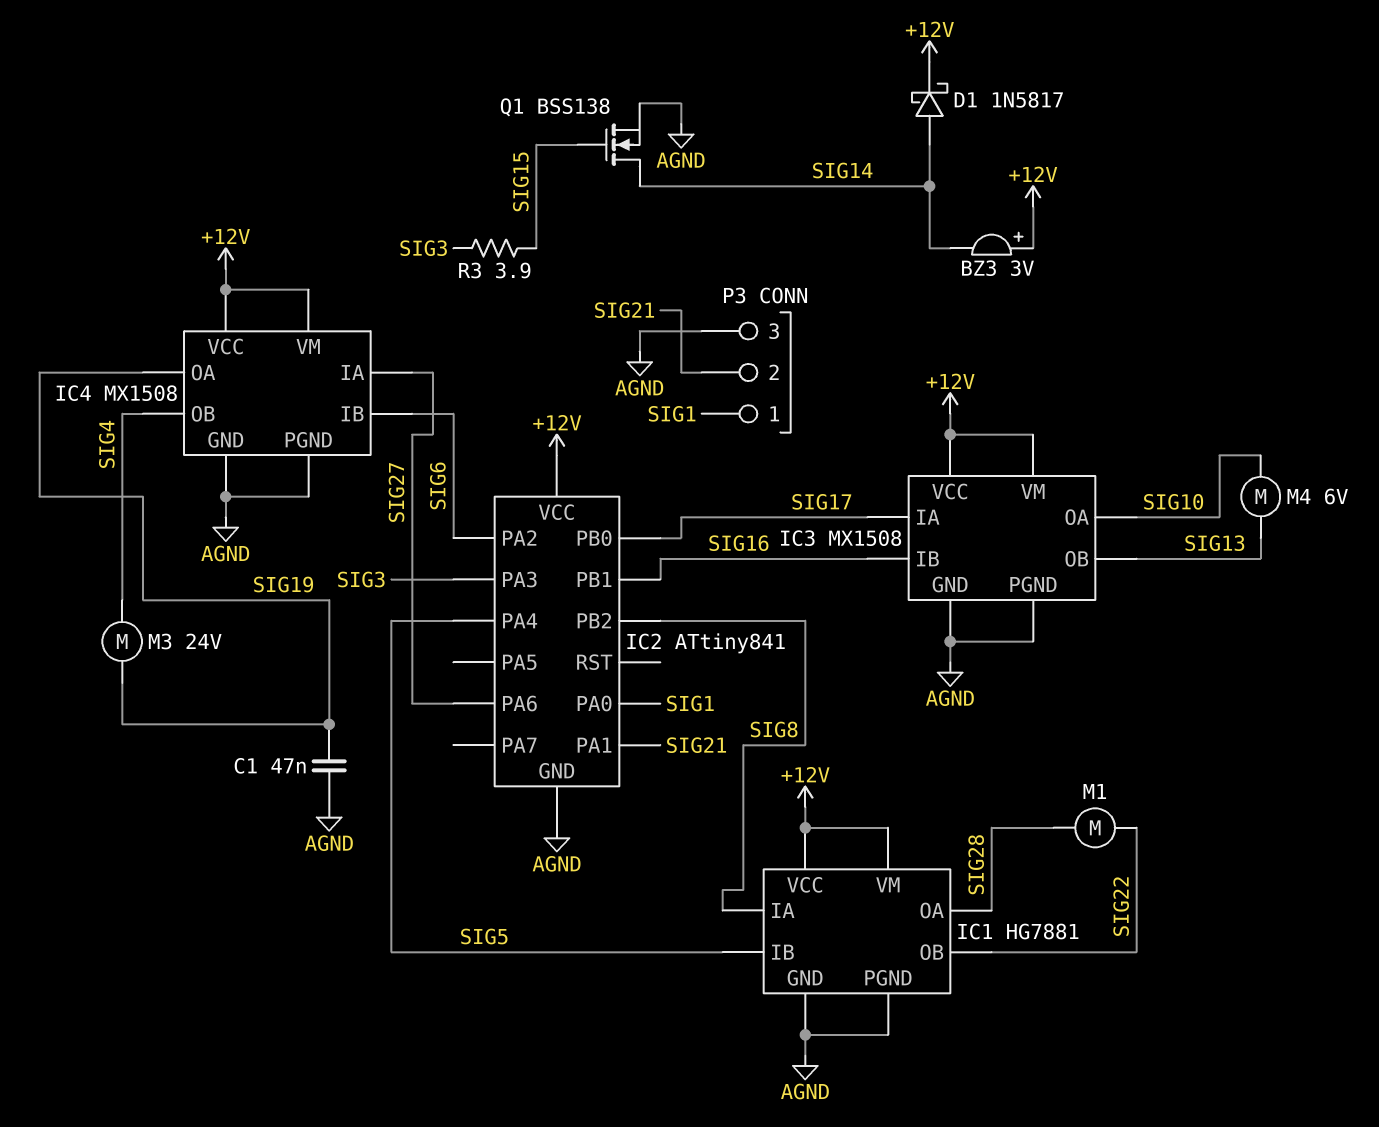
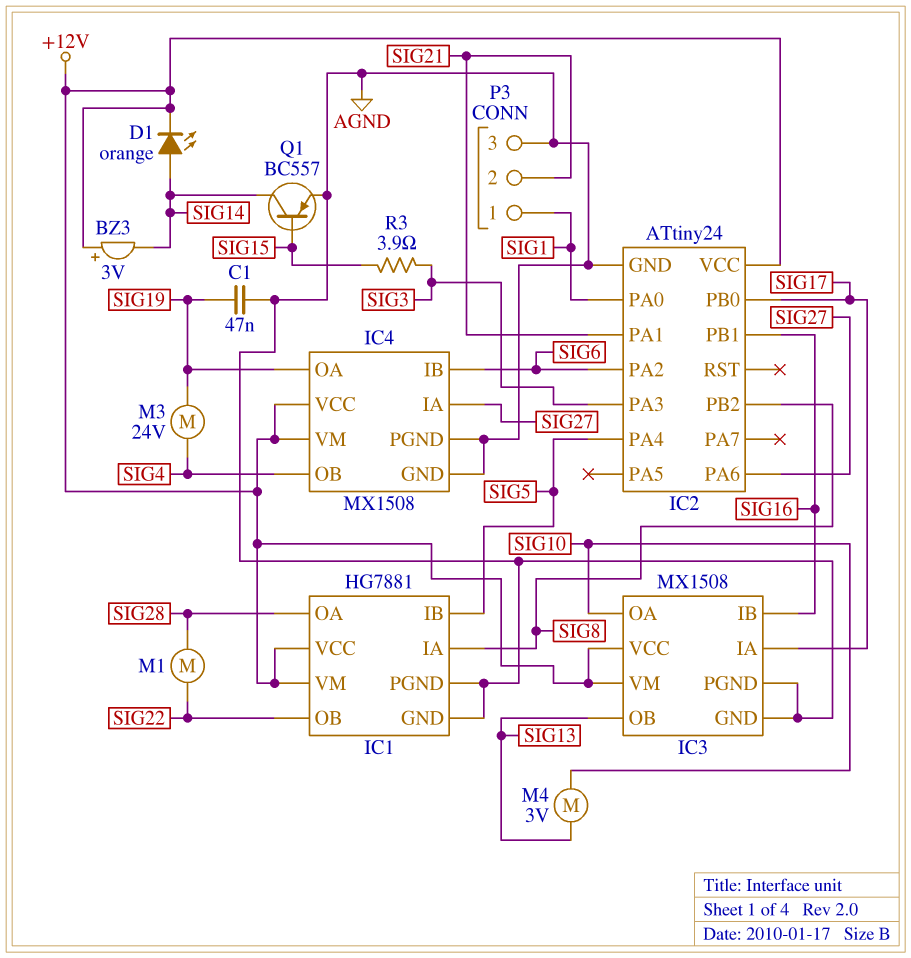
D1: schottky 1N5817 (A SIG14, K +12V) -> LED orange (A SIG14, K +12V)
IC2: ATtiny841 -> ATtiny24
M4: motor 6V (SIG10, SIG13) -> motor 3V (SIG10, SIG13)
Q1: NMOS BSS138 (G SIG15, D SIG14, S AGND) -> PNP BC557 (B SIG15, C SIG14, E AGND)

